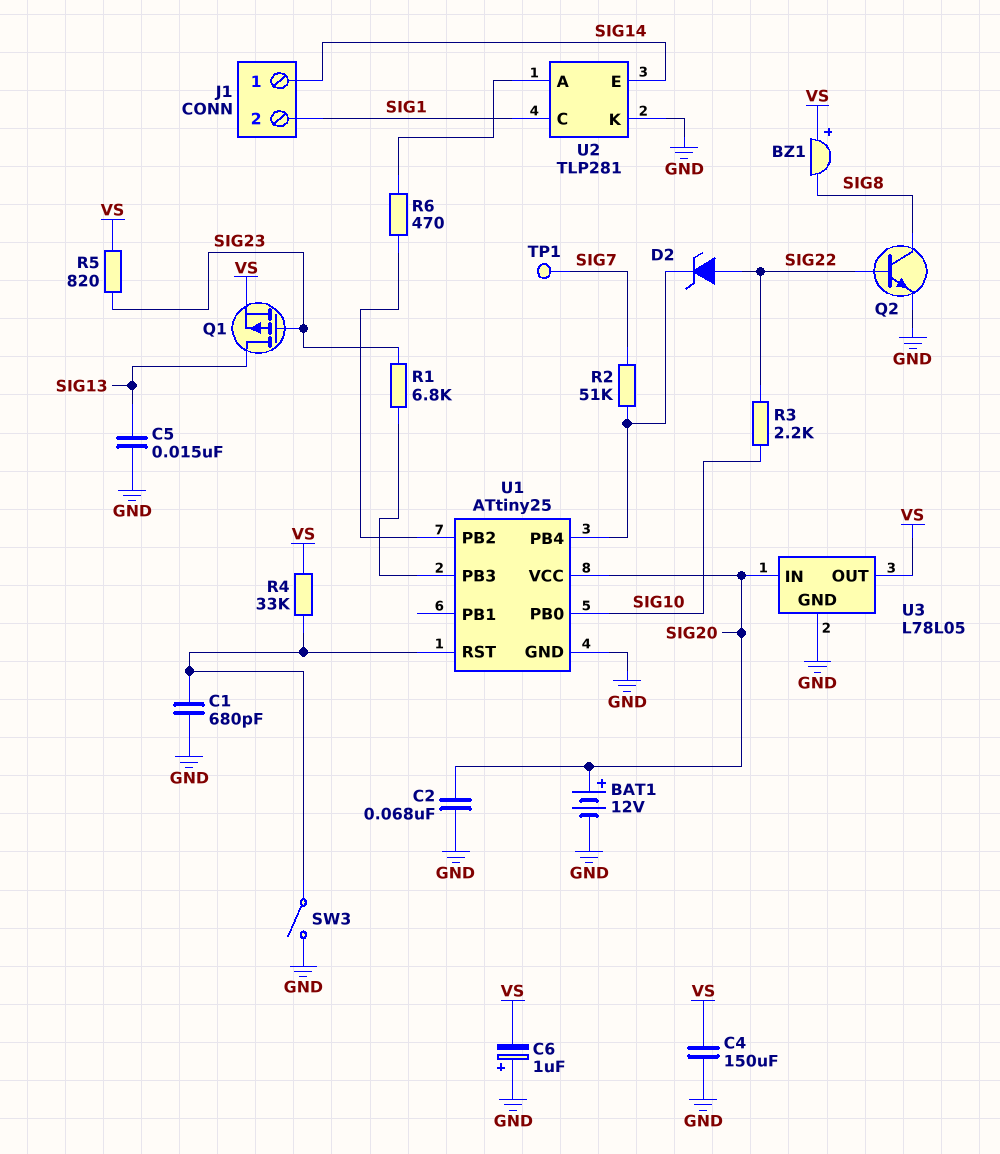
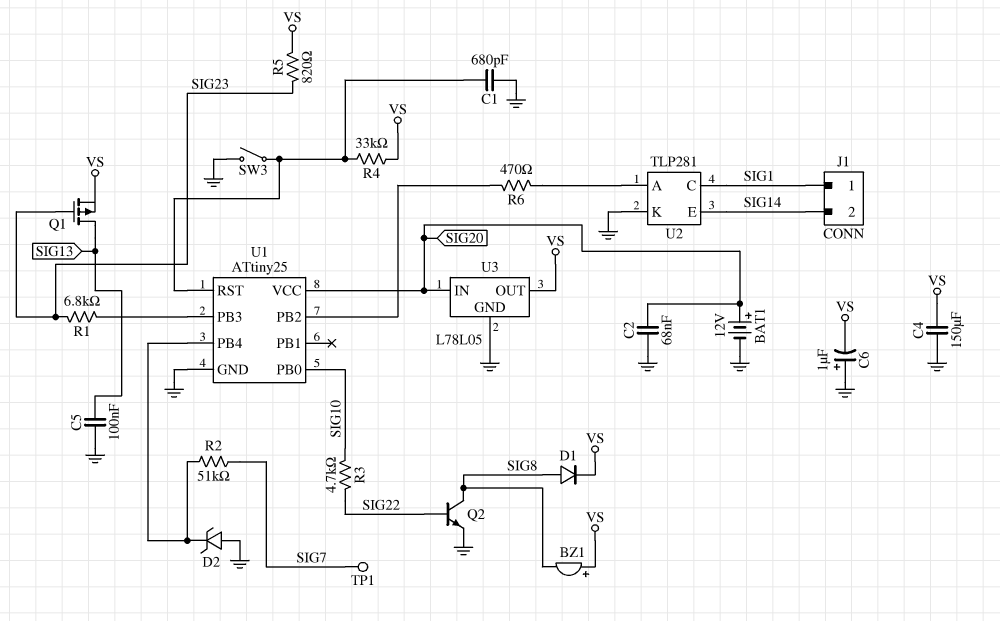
C5: 15nF (GND, SIG13) -> 100nF (GND, SIG13)
D1: none -> diode (A SIG8, K VS)
D2: zener (A SIG22, K U1/PB4) -> zener (A GND, K U1/PB4)
J1 pin 1: SIG14 -> SIG1
J1 pin 2: SIG1 -> SIG14
R3: 2.2k (SIG10, SIG22) -> 4.7k (SIG10, SIG22)

